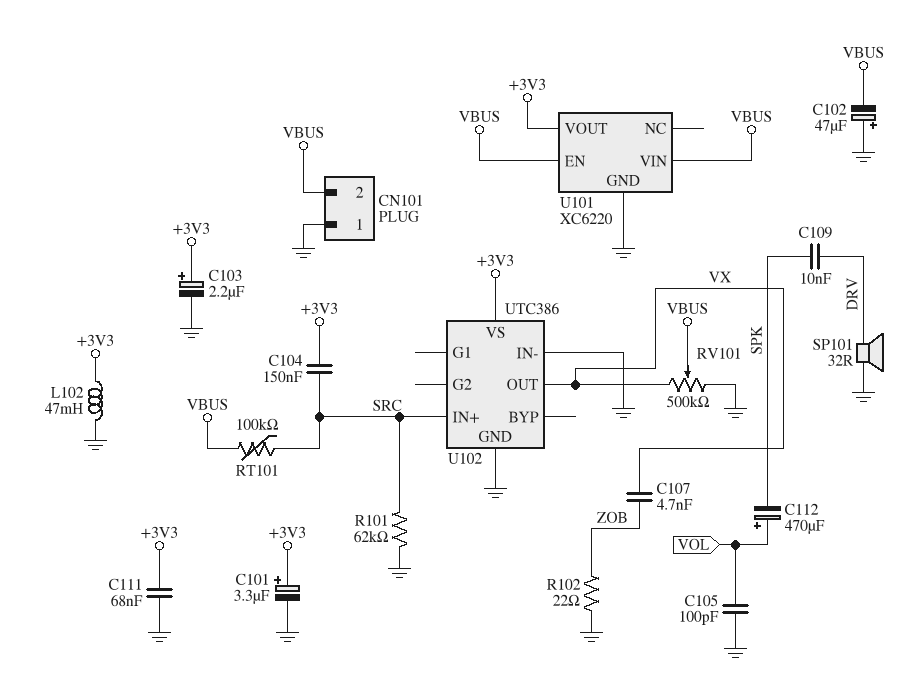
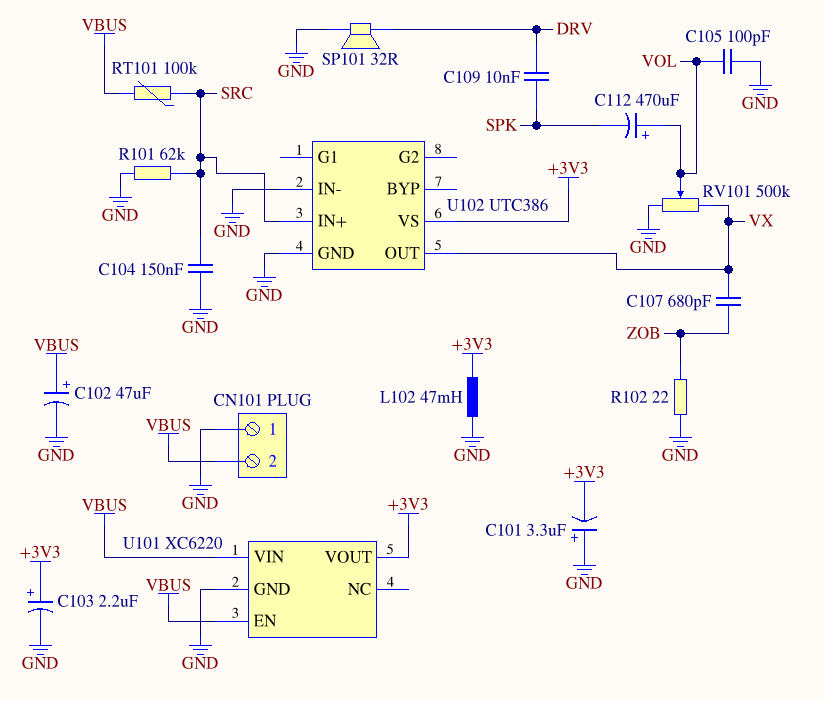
C101: 3.3uF (plus +3V3, minus GND) -> 3.3uF (plus GND, minus +3V3)
C102: 47uF (plus GND, minus VBUS) -> 47uF (plus VBUS, minus GND)
C104: 150nF (+3V3, SRC) -> 150nF (GND, SRC)
C107: 4.7nF (VX, ZOB) -> 680pF (VX, ZOB)
C111: 68nF (+3V3, GND) -> none
RV101: 500k (GND, VX, wiper VBUS) -> 500k (GND, VX, wiper VOL)

